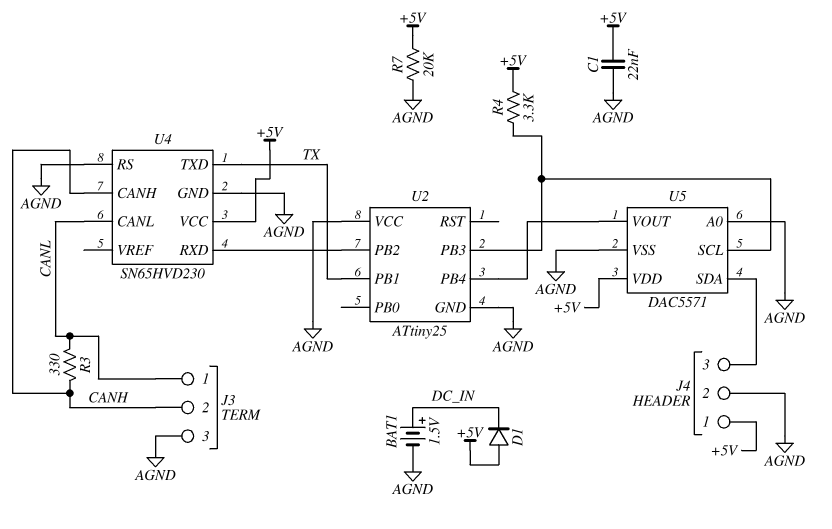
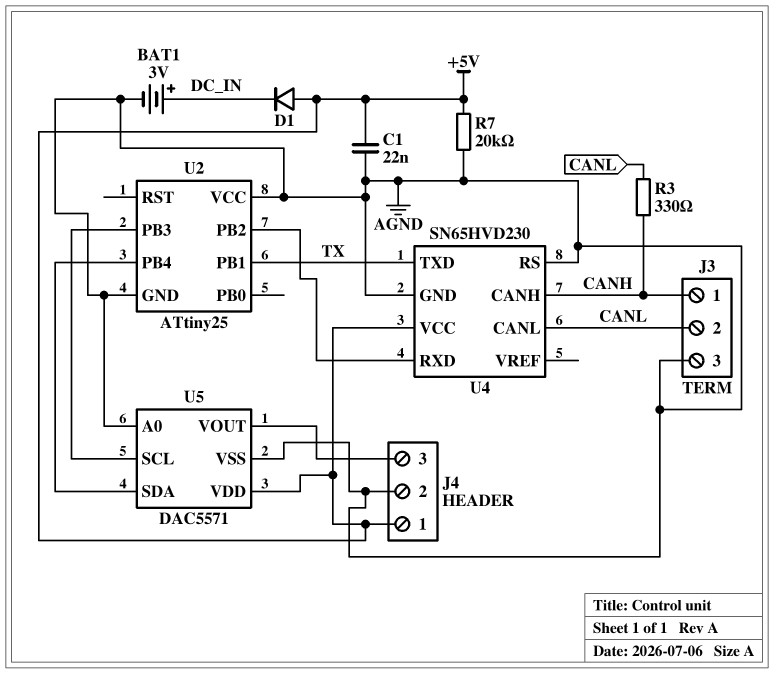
BAT1: 1.5V (plus DC_IN, minus AGND) -> 3V (plus DC_IN, minus AGND)
J3 pin 1: CANL -> CANH
J3 pin 2: CANH -> CANL
R4: 3.3k (+5V, U2/PB3) -> none
U5 pin SDA: J4/3 -> U2/PB4
U5 pin VOUT: U2/PB4 -> J4/3

